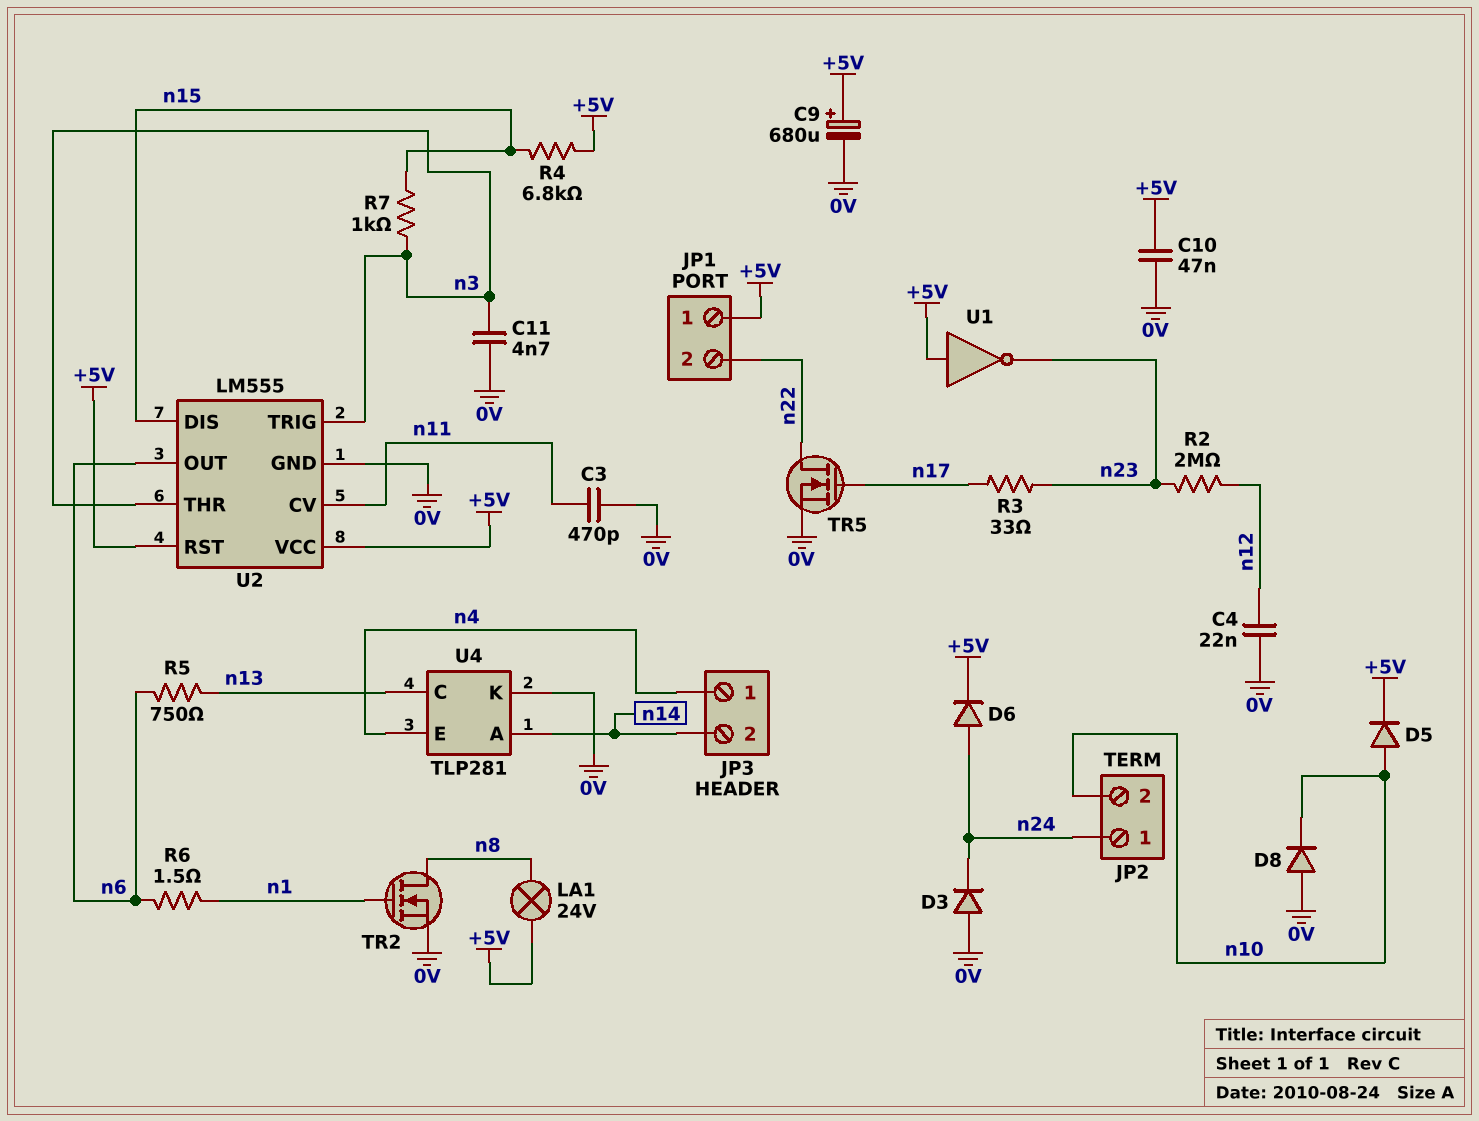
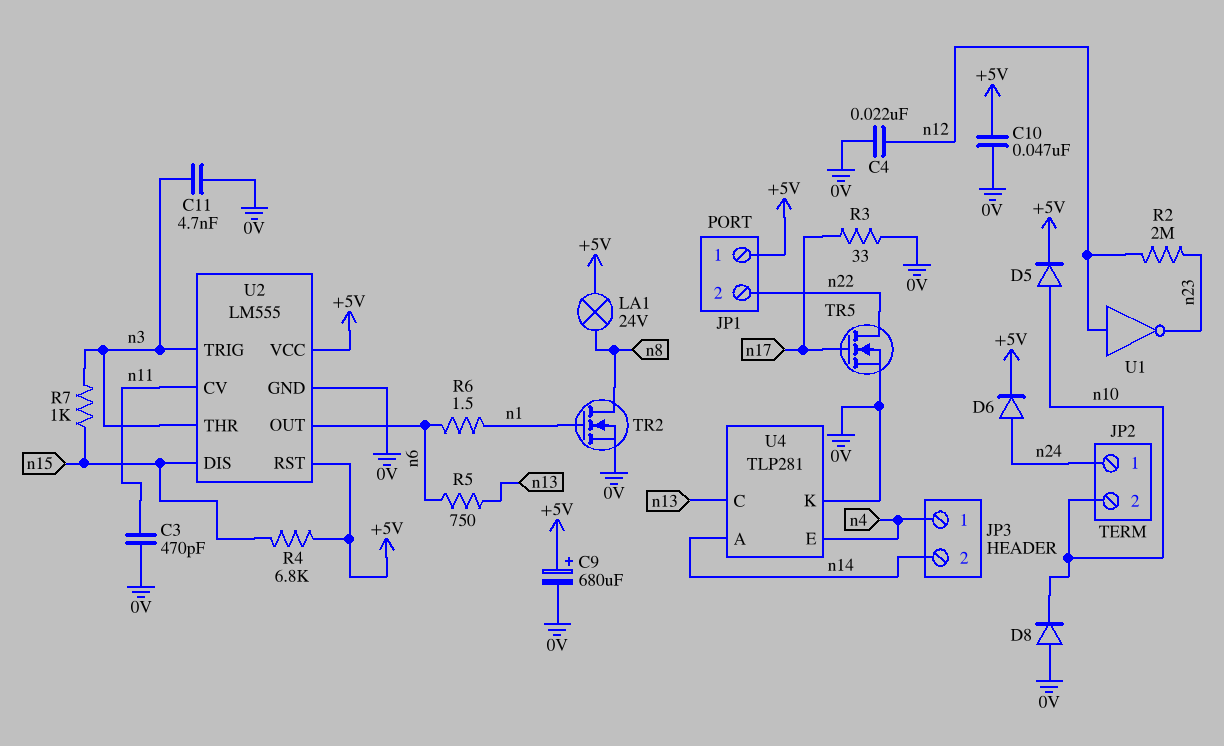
D3: diode (A 0V, K n24) -> none
R3: 33 (n17, n23) -> 33 (0V, n17)
U1: NOT (in +5V, out n23) -> NOT (in n12, out n23)

